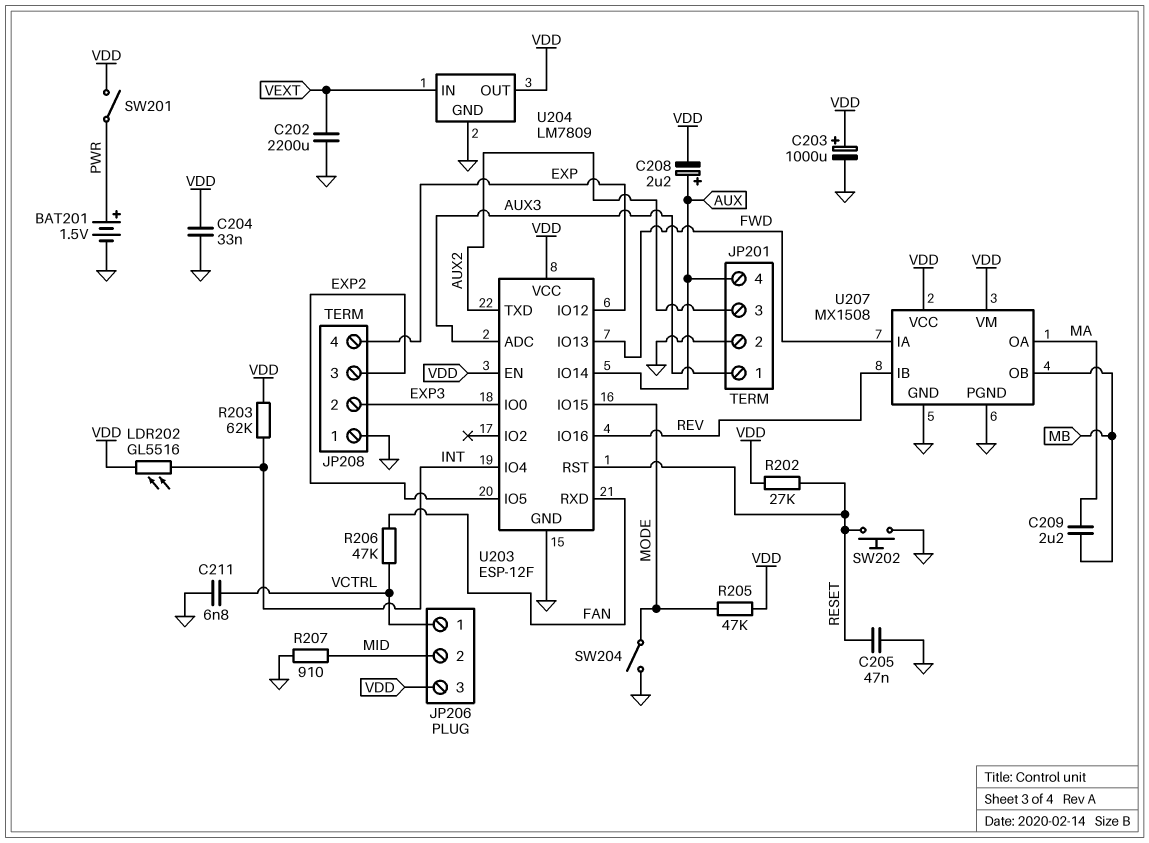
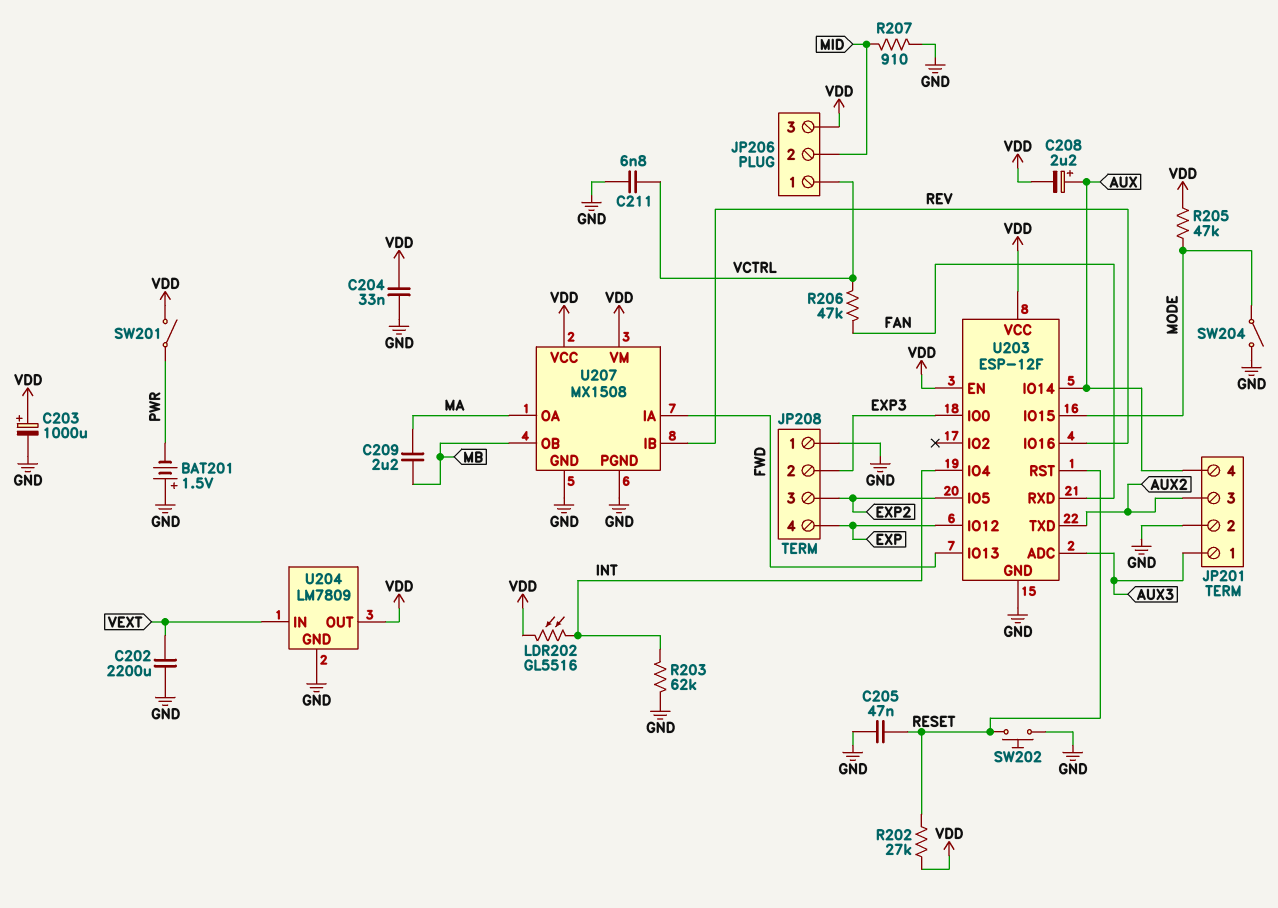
BAT201: 1.5V (plus PWR, minus GND) -> 1.5V (plus GND, minus PWR)
R203: 62k (INT, VDD) -> 62k (GND, INT)

